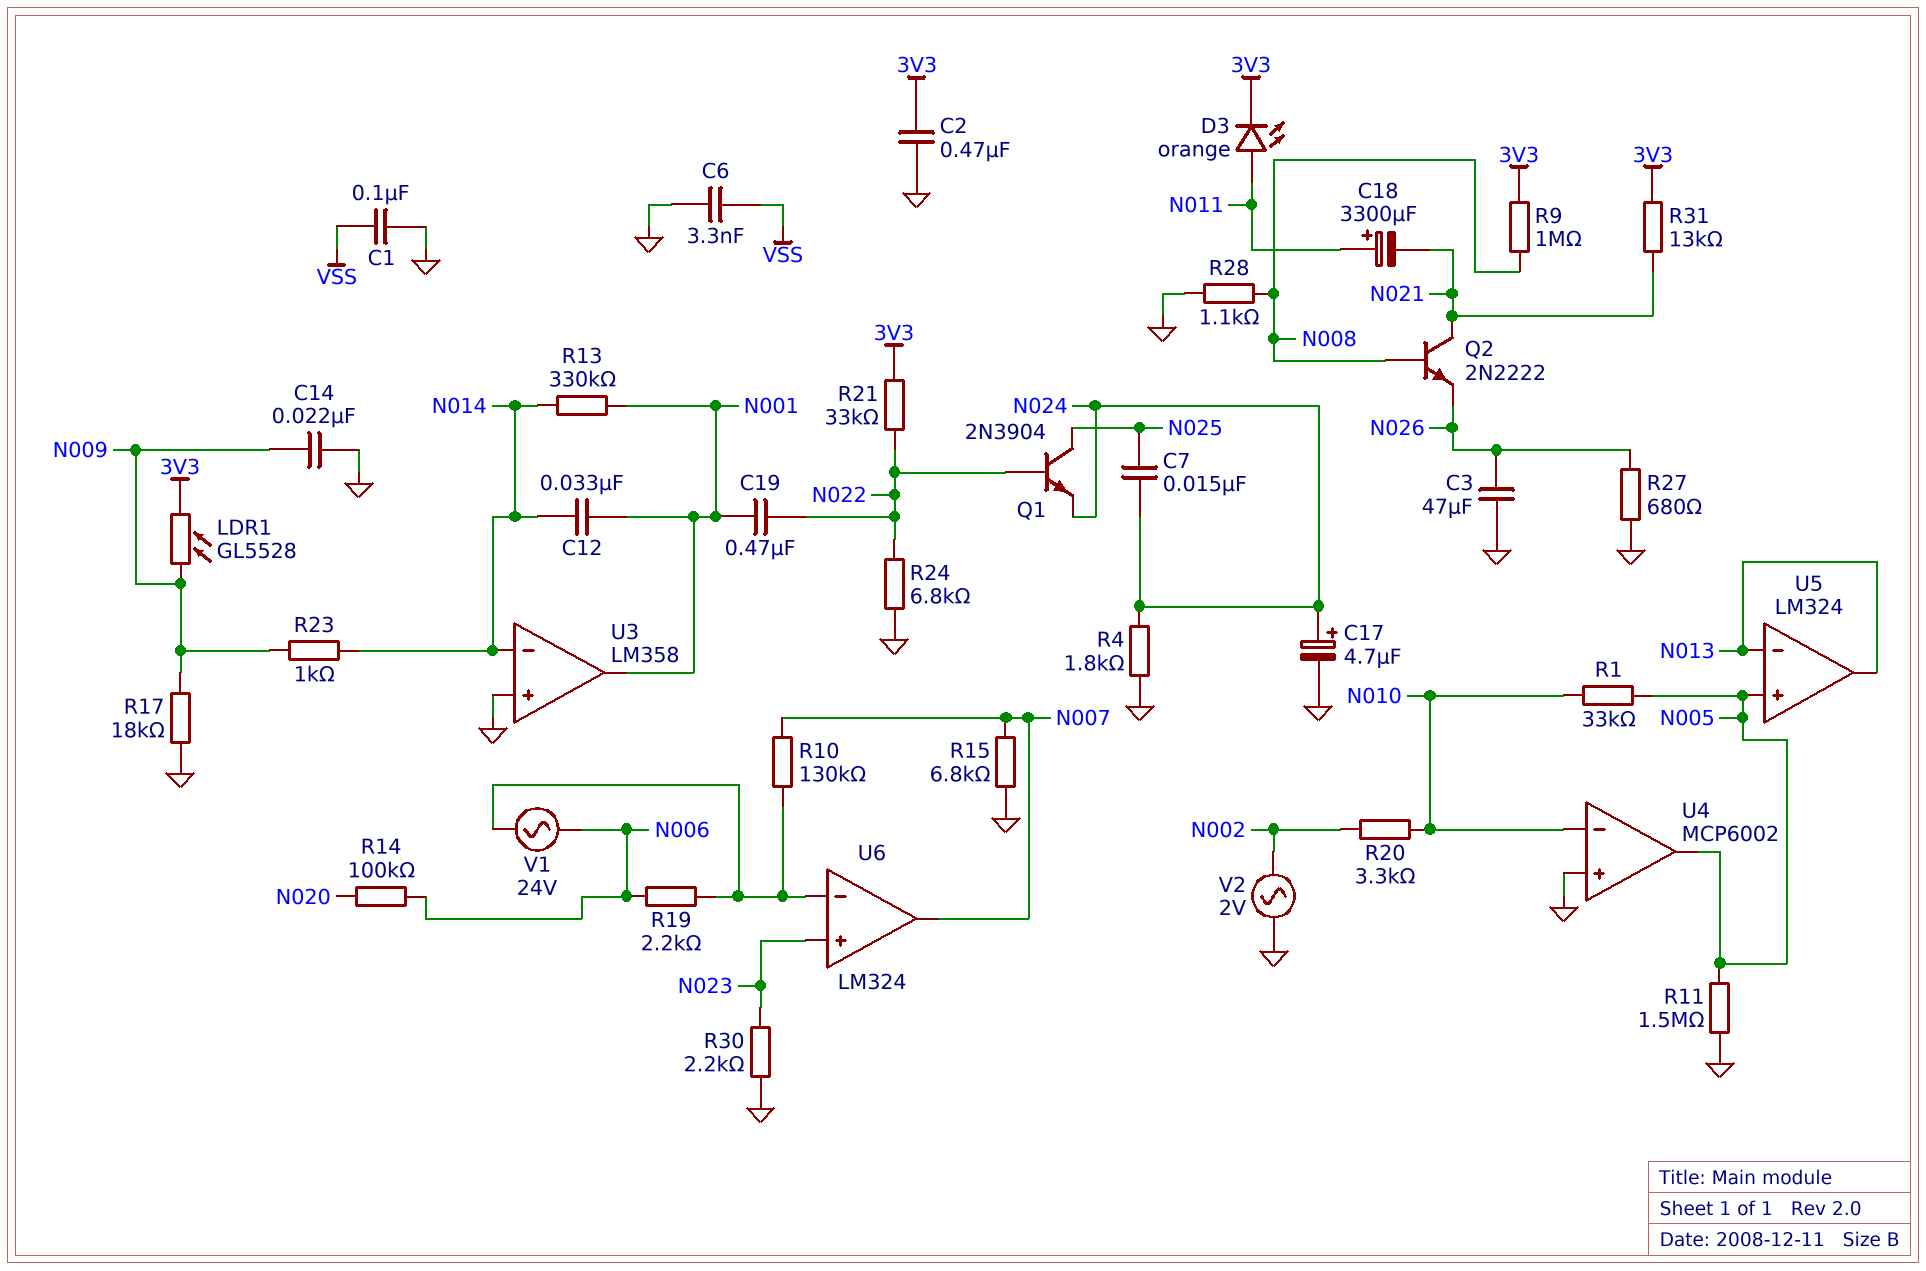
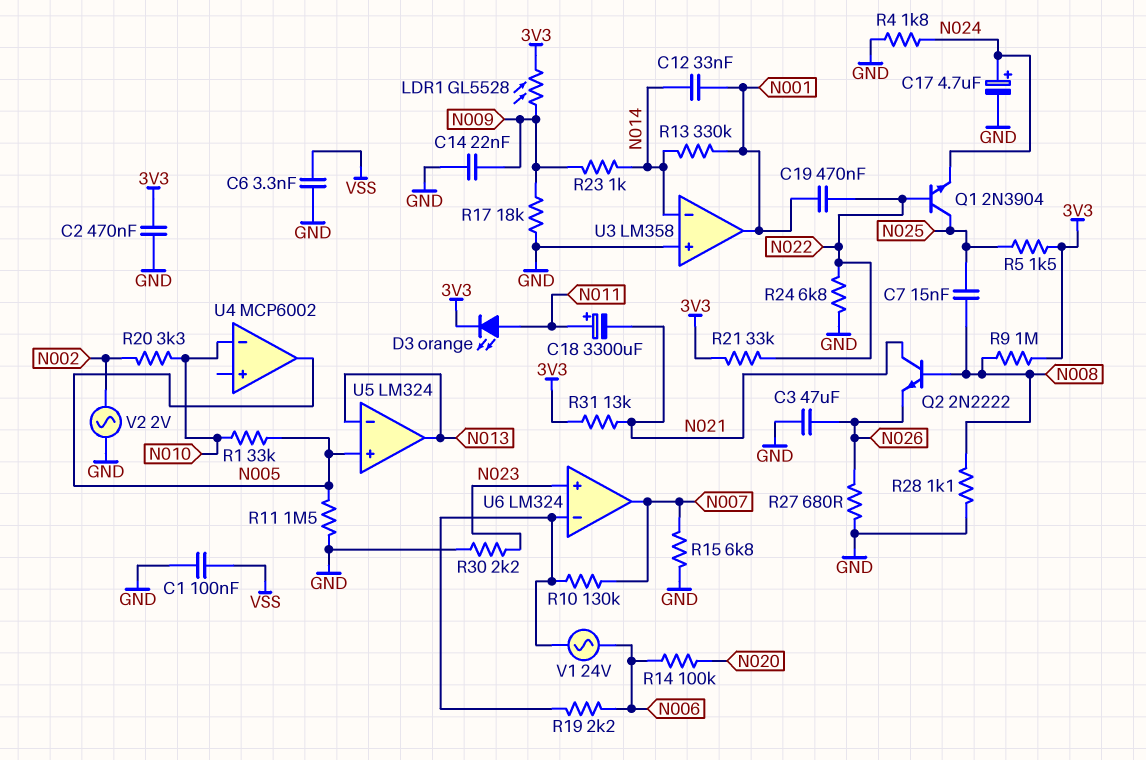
C7: 15nF (N024, N025) -> 15nF (N008, N025)
R5: none -> 1.5k (3V3, N025)
U4 pin in+: GND -> none

